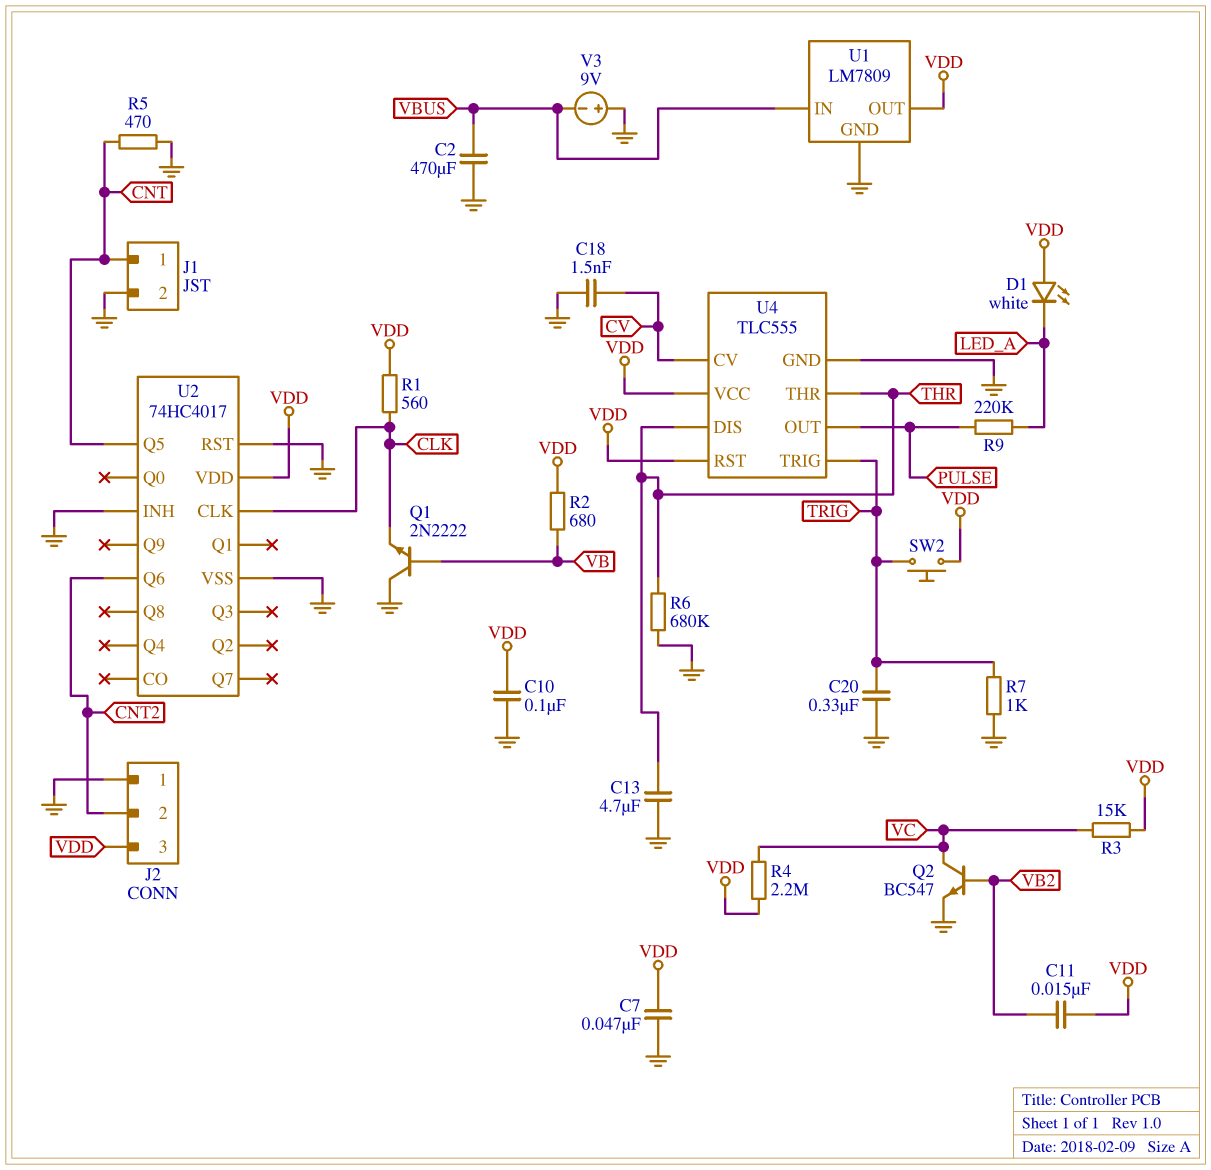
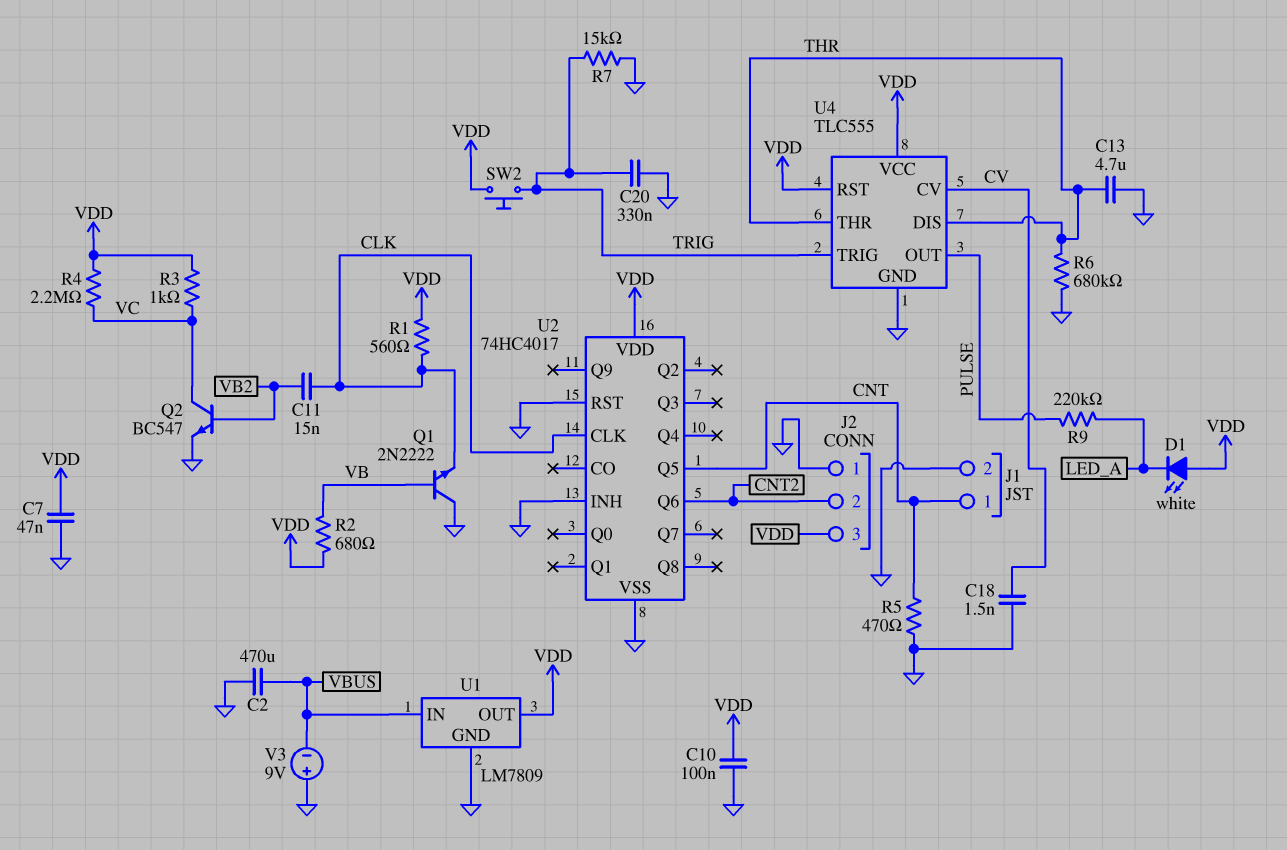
C11: 15nF (VB2, VDD) -> 15nF (CLK, VB2)
R3: 15k (VC, VDD) -> 1k (VC, VDD)
R7: 1k (GND, TRIG) -> 15k (GND, TRIG)

